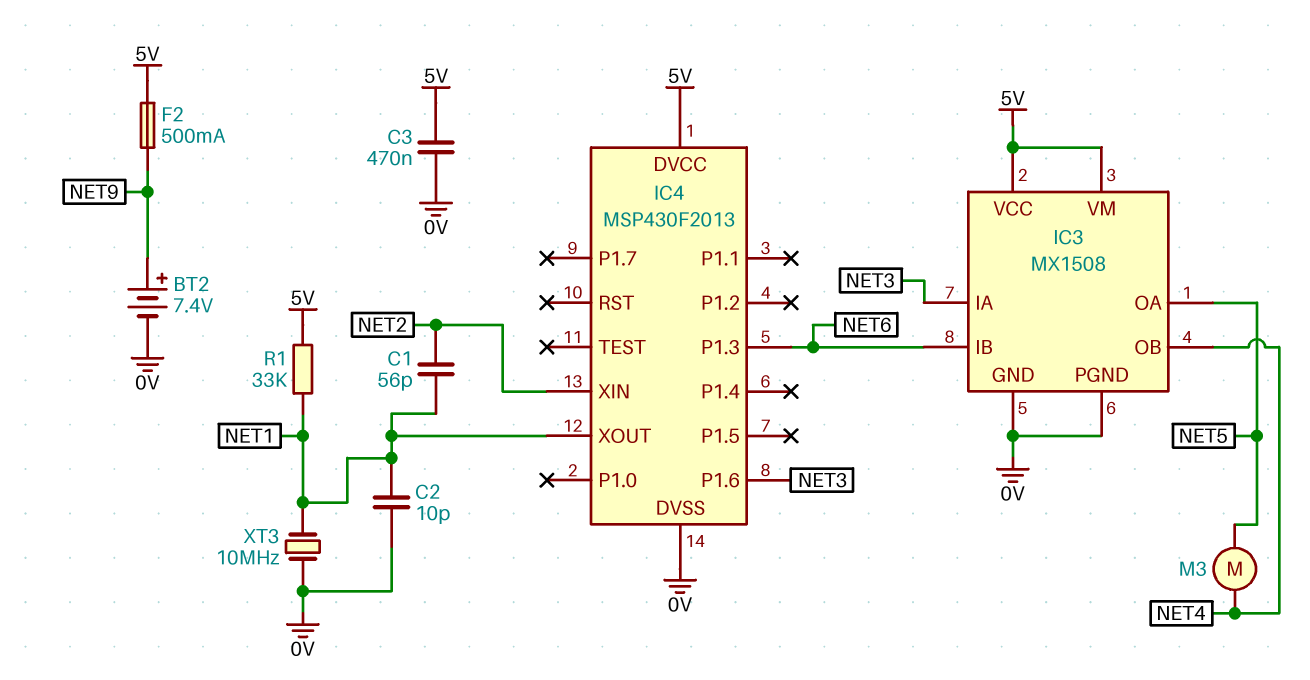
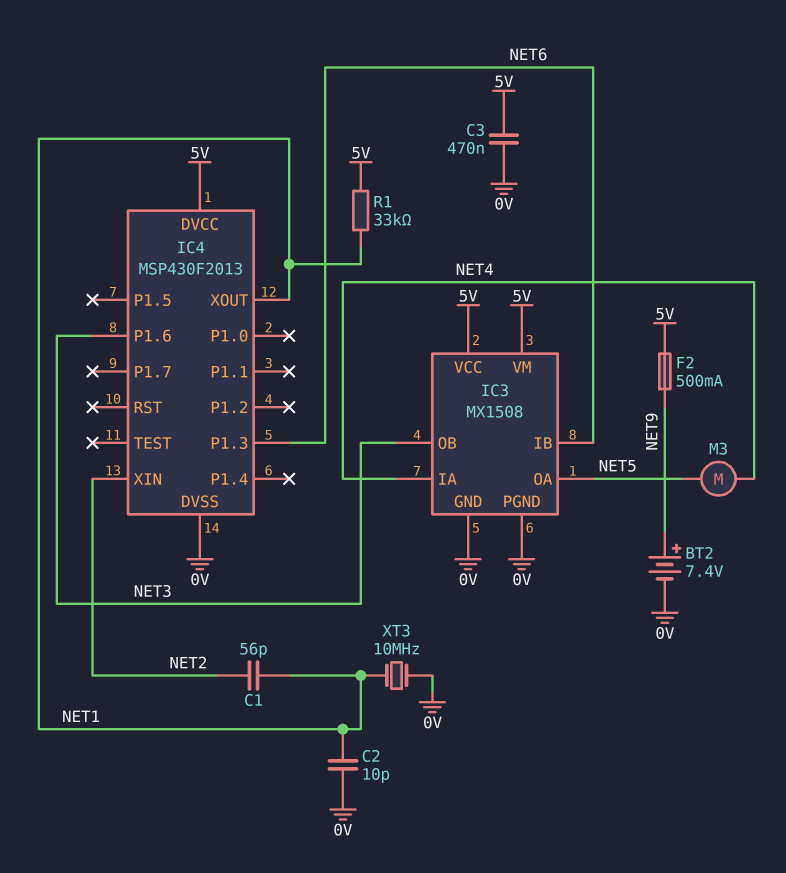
IC3 pin IA: NET3 -> NET4
IC3 pin OB: NET4 -> NET3

